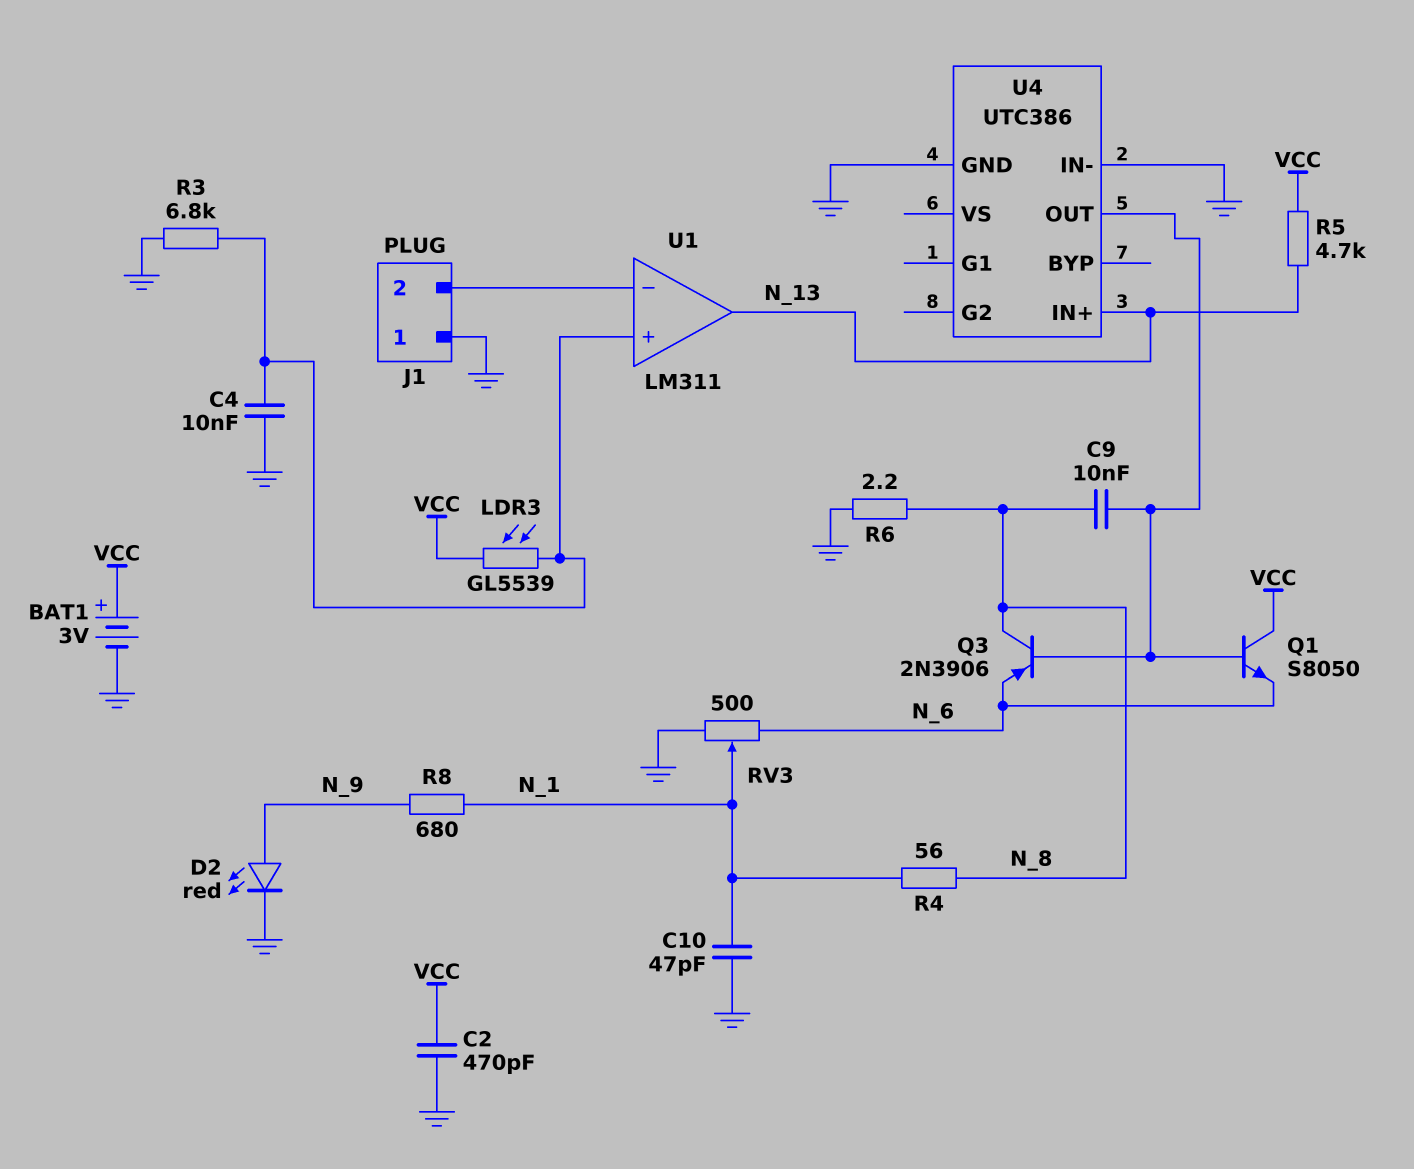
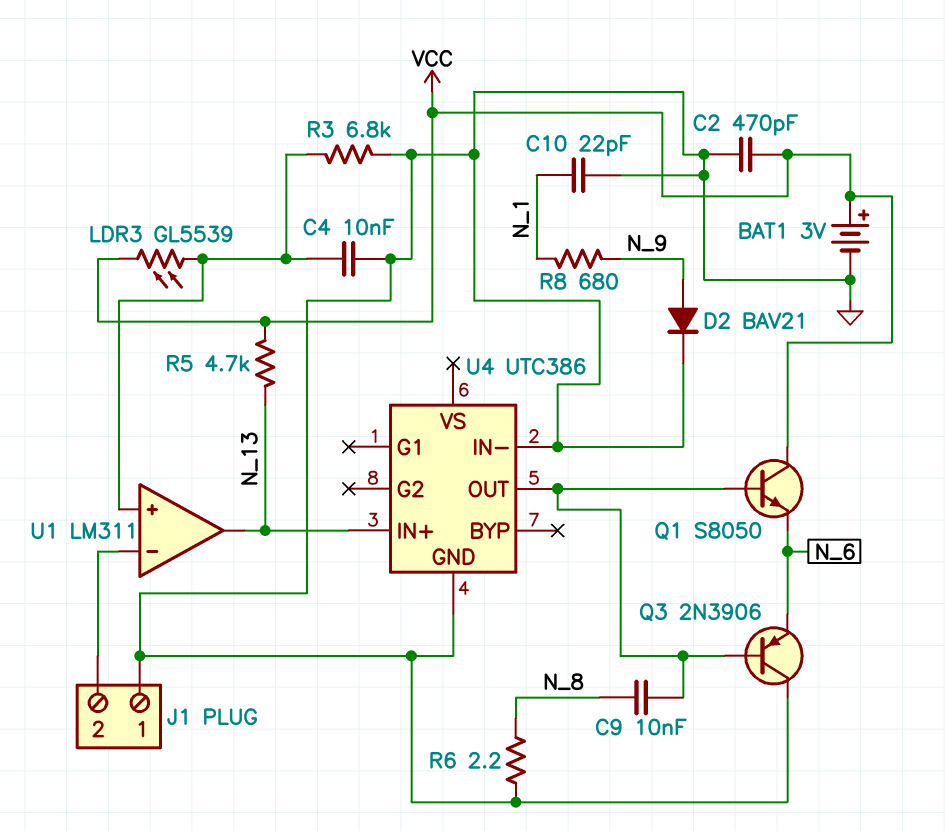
C10: 47pF (GND, N_1) -> 22pF (GND, N_1)
D2: LED red (A N_9, K GND) -> diode BAV21 (A N_9, K GND)
Q3: PNP 2N3906 (B U4/OUT, C N_8, E N_6) -> PNP 2N3906 (B U4/OUT, C GND, E N_6)
R4: 56 (N_1, N_8) -> none
RV3: 500 (GND, N_6, wiper N_1) -> none

